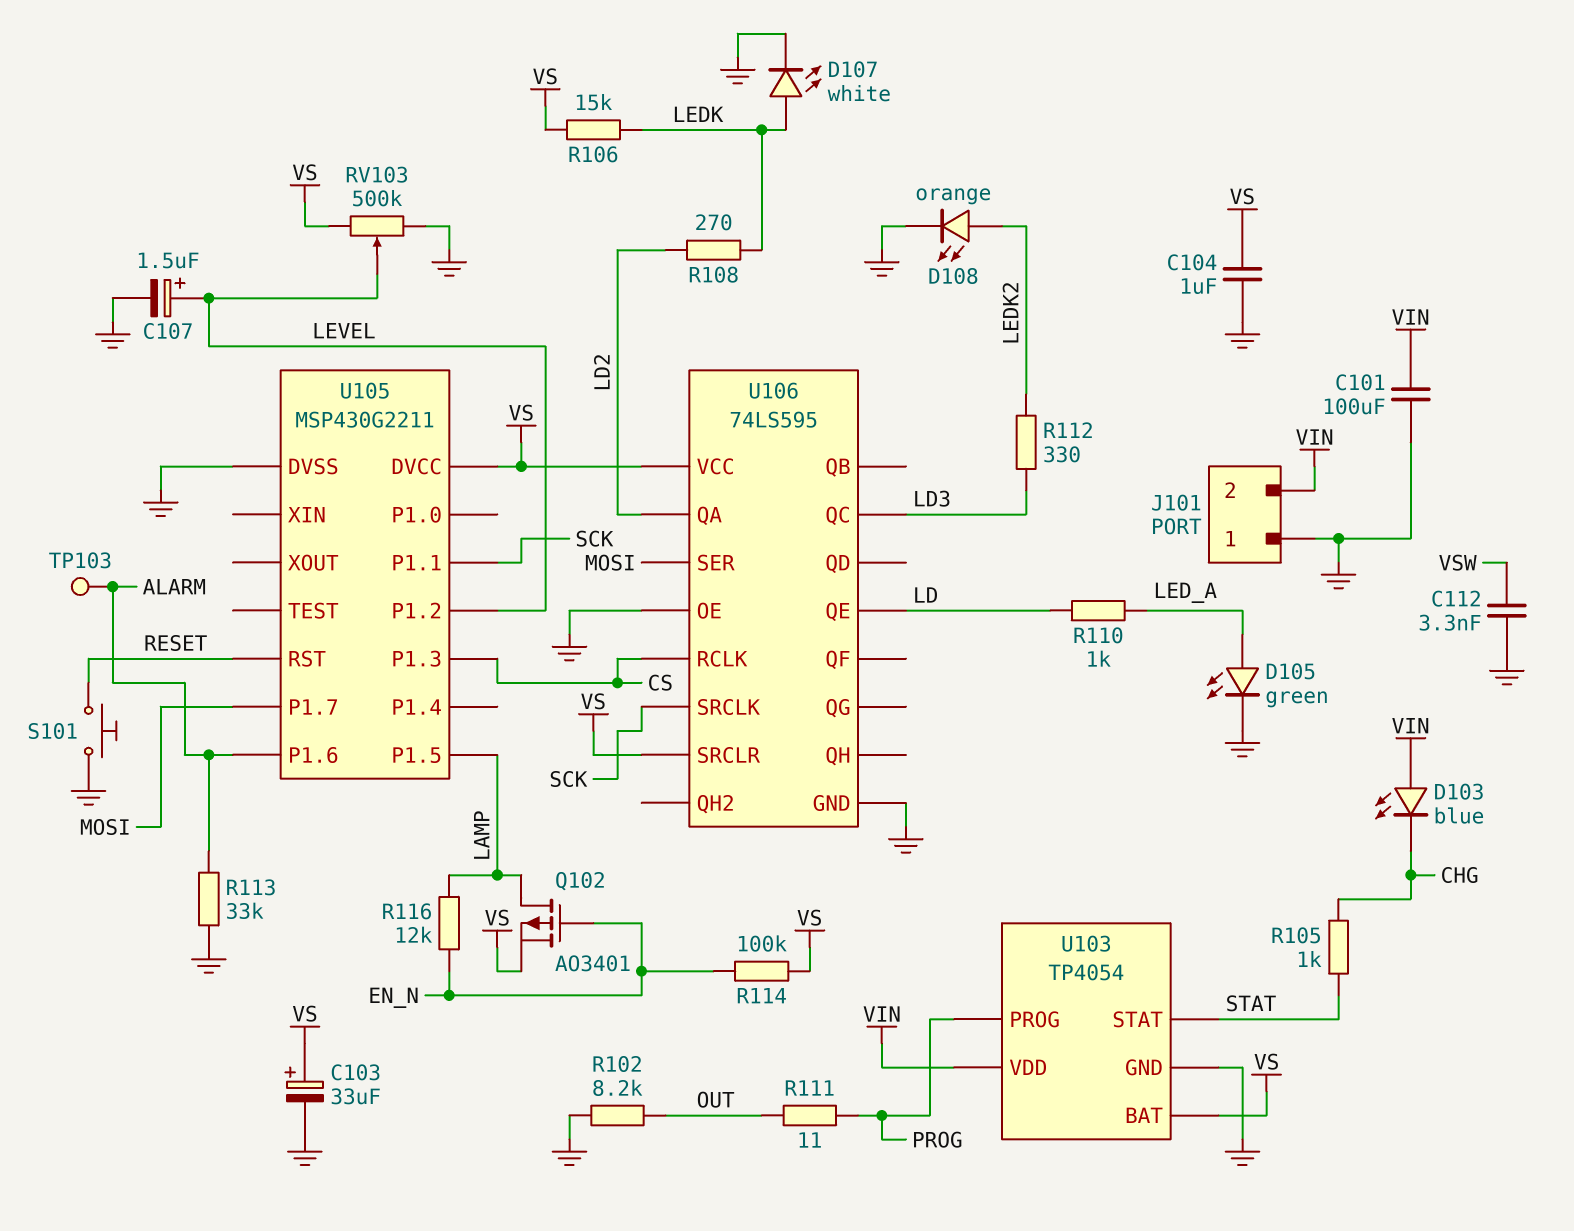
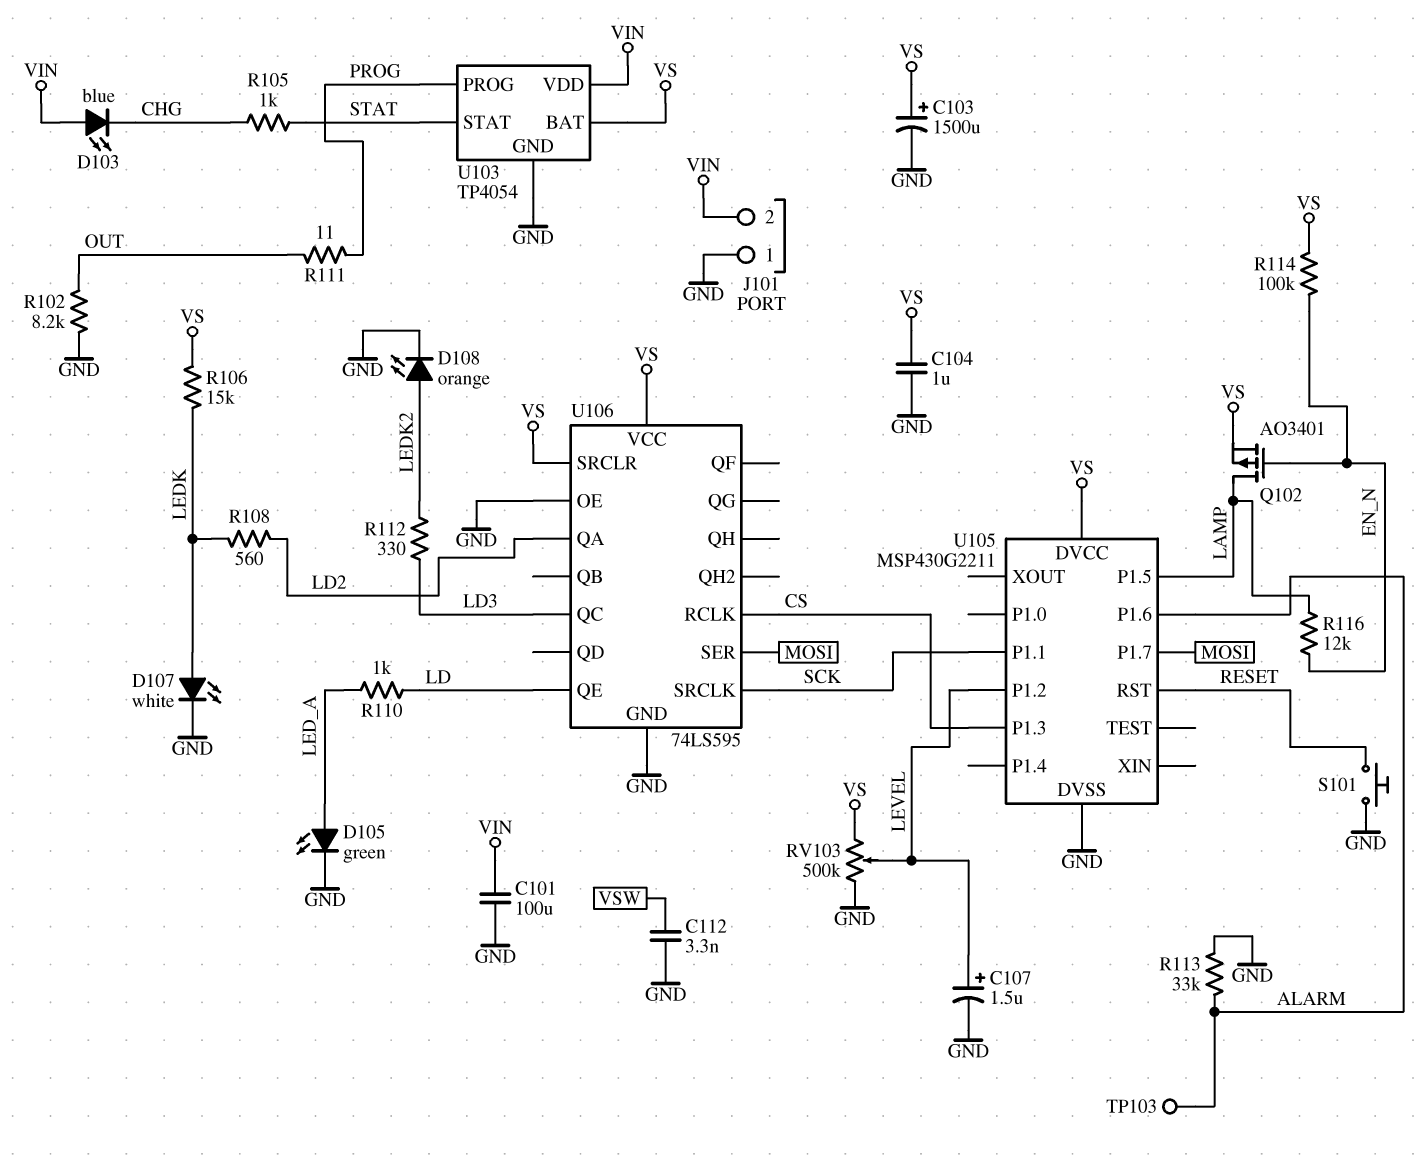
C103: 33uF (plus VS, minus GND) -> 1500uF (plus VS, minus GND)
R108: 270 (LD2, LEDK) -> 560 (LD2, LEDK)

